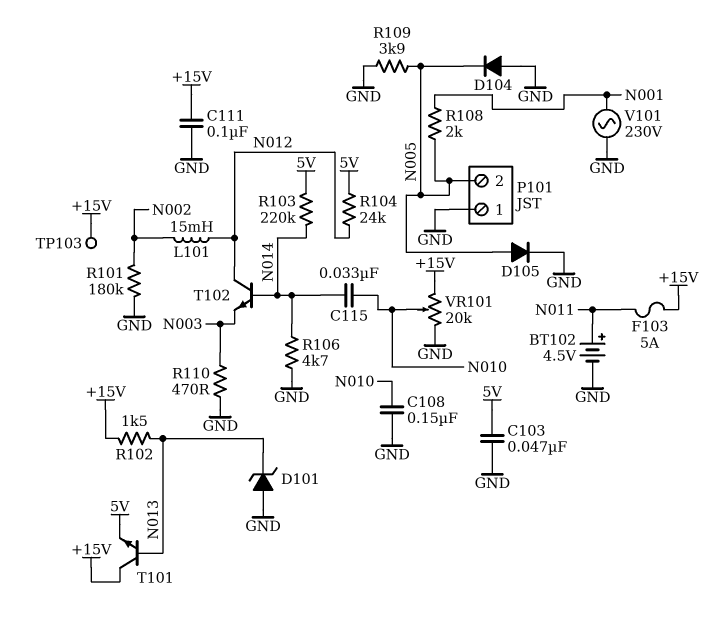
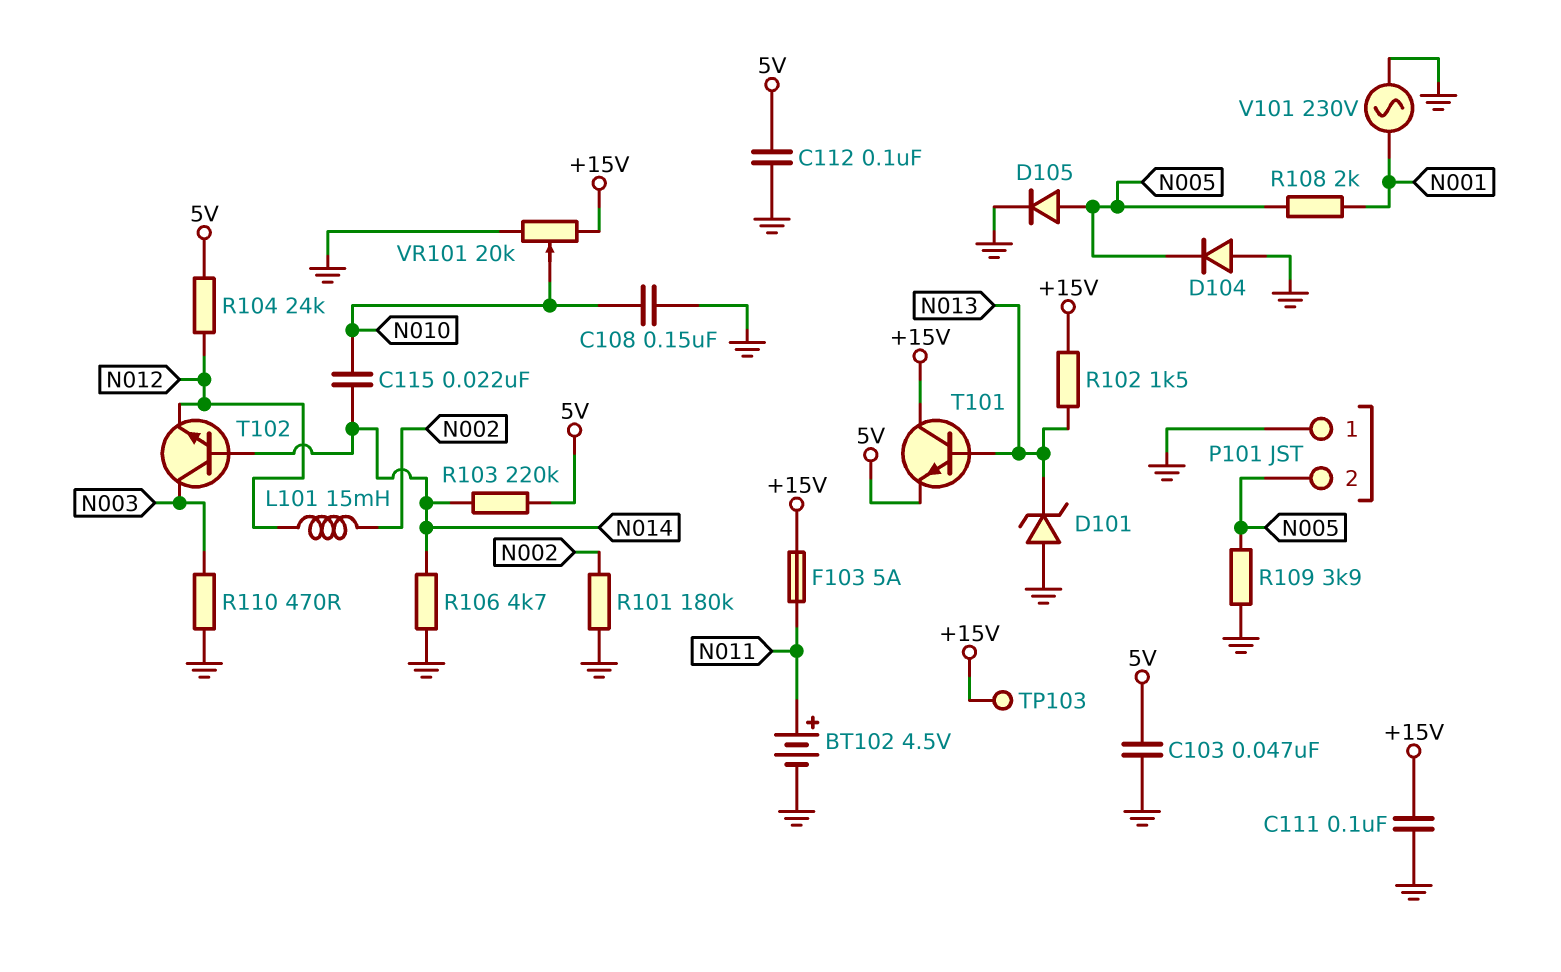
C112: none -> 100nF (5V, GND)
C115: 33nF (N010, N014) -> 22nF (N010, N014)
T102: NPN (B N014, C N012, E N003) -> NPN (B N014, C N003, E N012)

